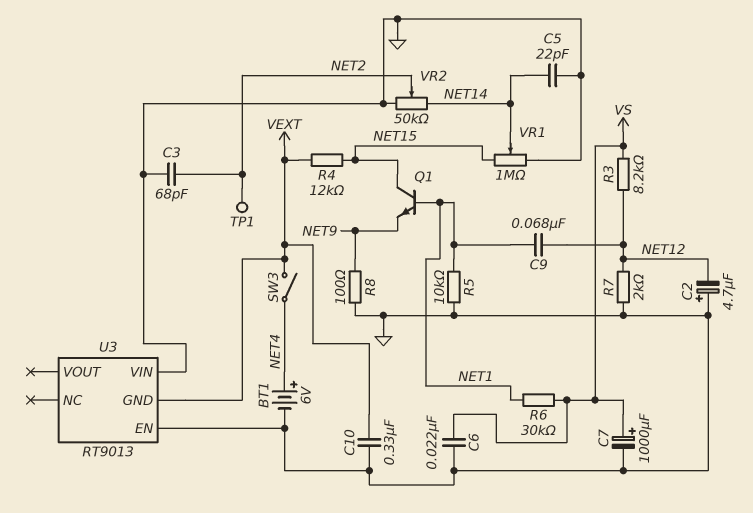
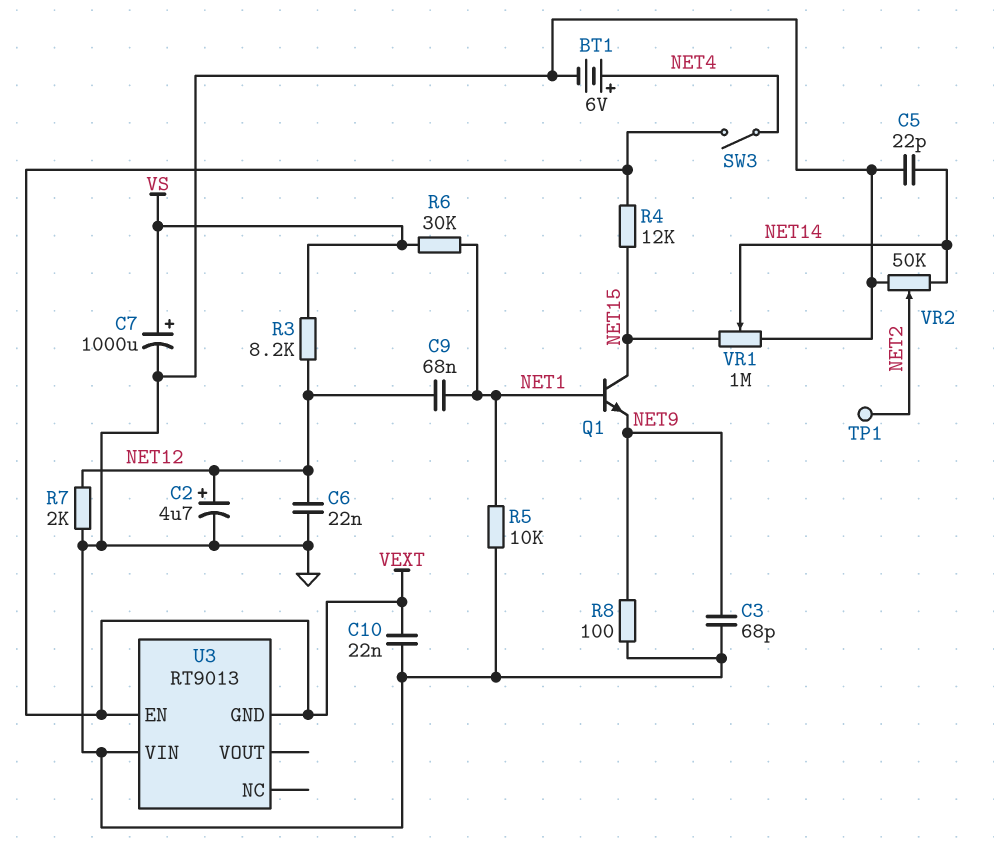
C2: 4.7uF (plus GND, minus NET12) -> 4.7uF (plus NET12, minus GND)
C3: 68pF (GND, NET2) -> 68pF (GND, NET9)
C6: 22nF (GND, VS) -> 22nF (GND, NET12)
C10: 330nF (GND, VEXT) -> 22nF (GND, VEXT)
U3 pin EN: GND -> VEXT

